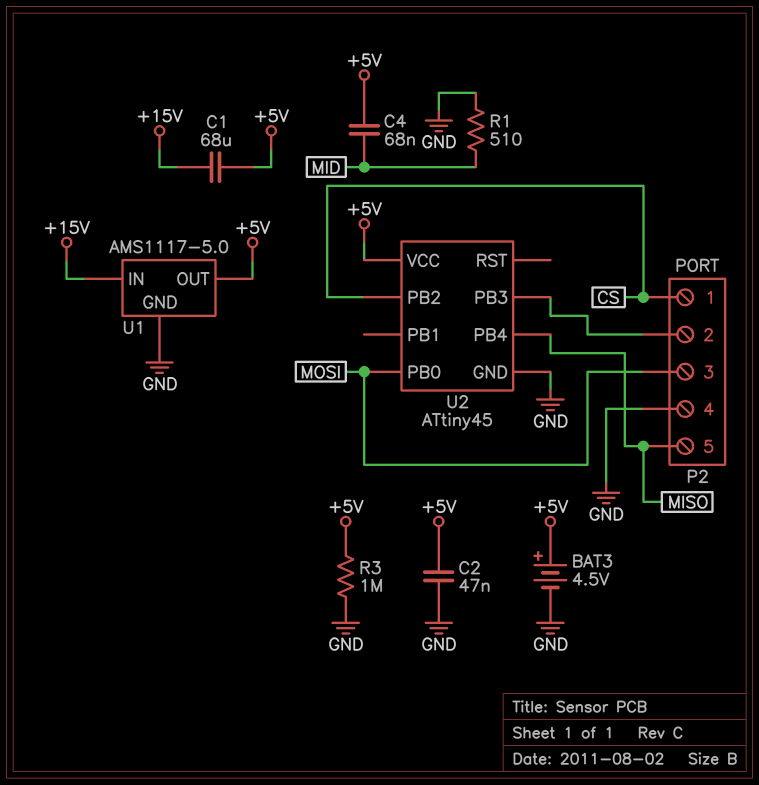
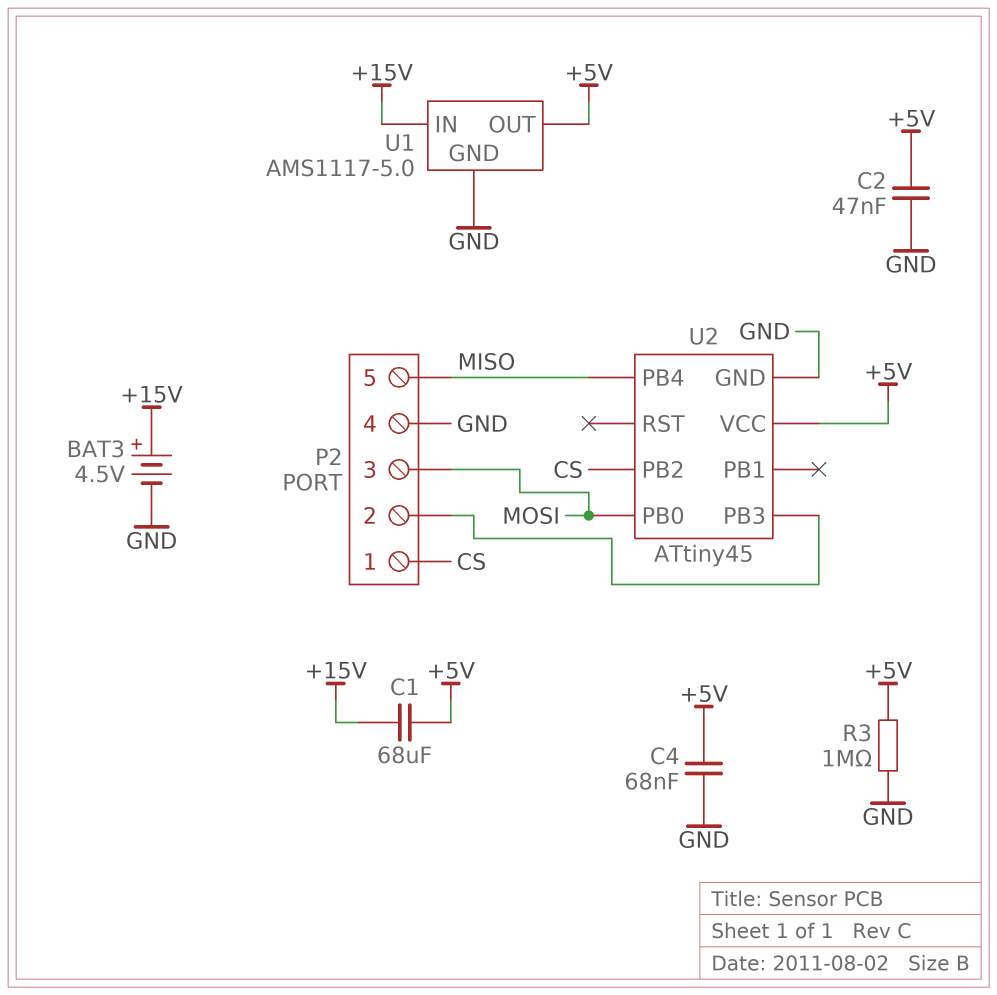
BAT3: 4.5V (plus +5V, minus GND) -> 4.5V (plus +15V, minus GND)
C4: 68nF (+5V, MID) -> 68nF (+5V, GND)
R1: 510 (GND, MID) -> none

